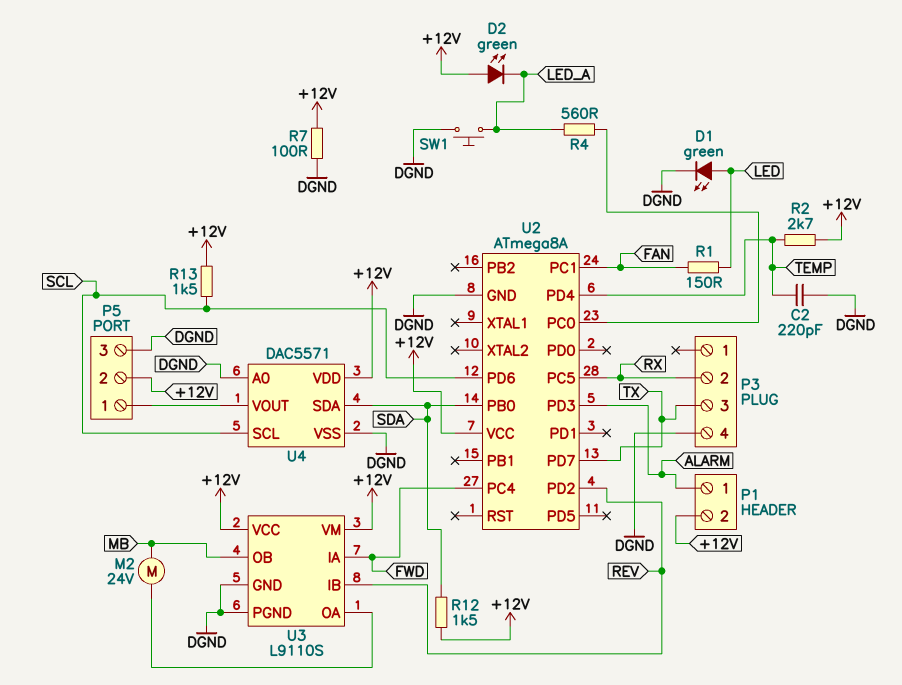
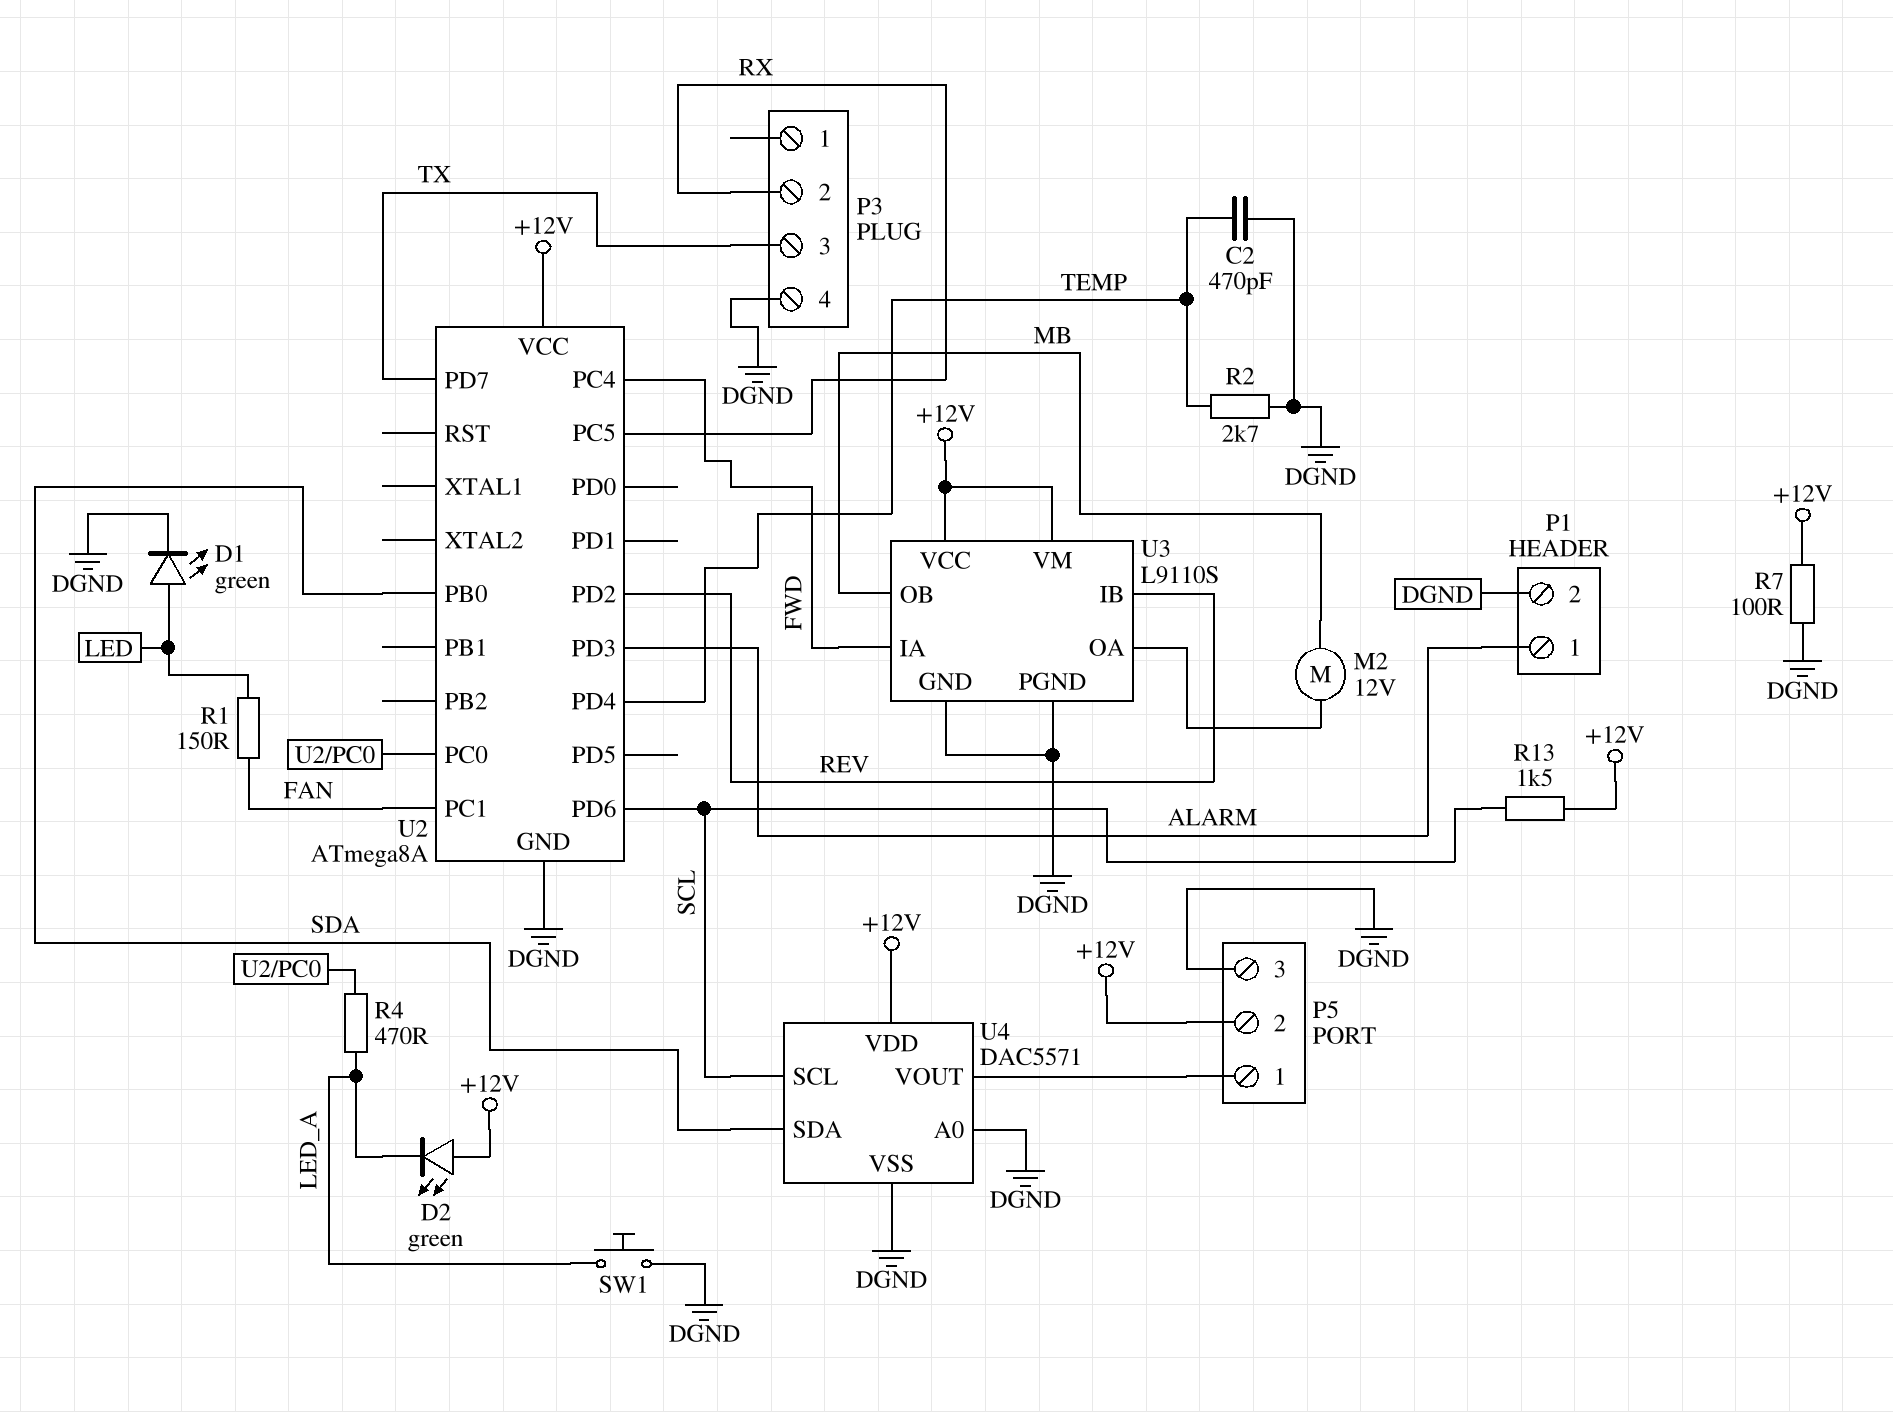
C2: 220pF (DGND, TEMP) -> 470pF (DGND, TEMP)
M2: motor 24V (MB, U3/OA) -> motor 12V (MB, U3/OA)
P1 pin 2: +12V -> DGND
R2: 2.7k (+12V, TEMP) -> 2.7k (DGND, TEMP)
R4: 560 (LED_A, U2/PC0) -> 470 (LED_A, U2/PC0)
R12: 1.5k (+12V, SDA) -> none

